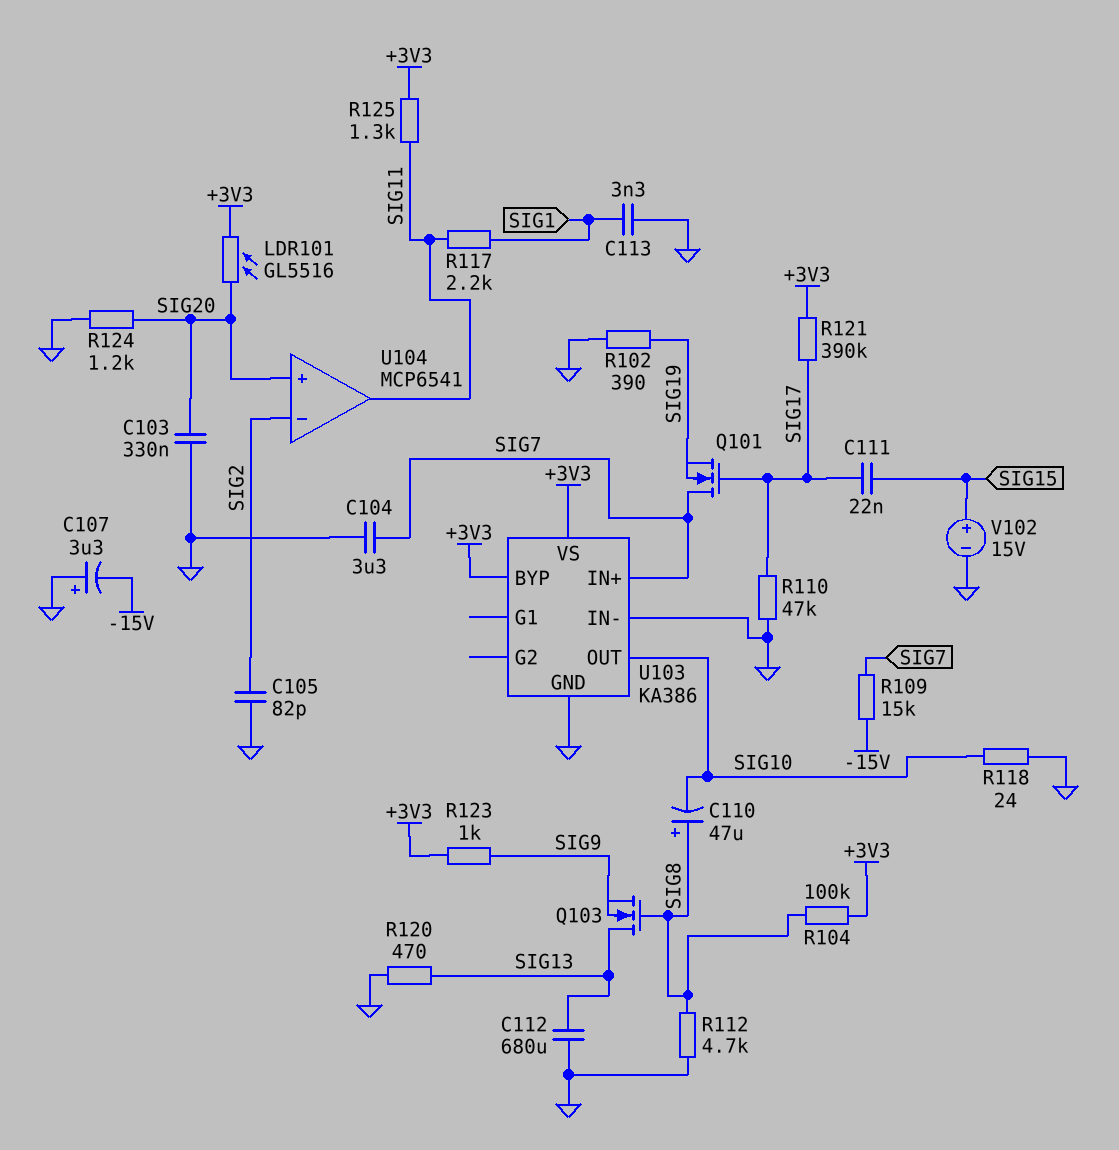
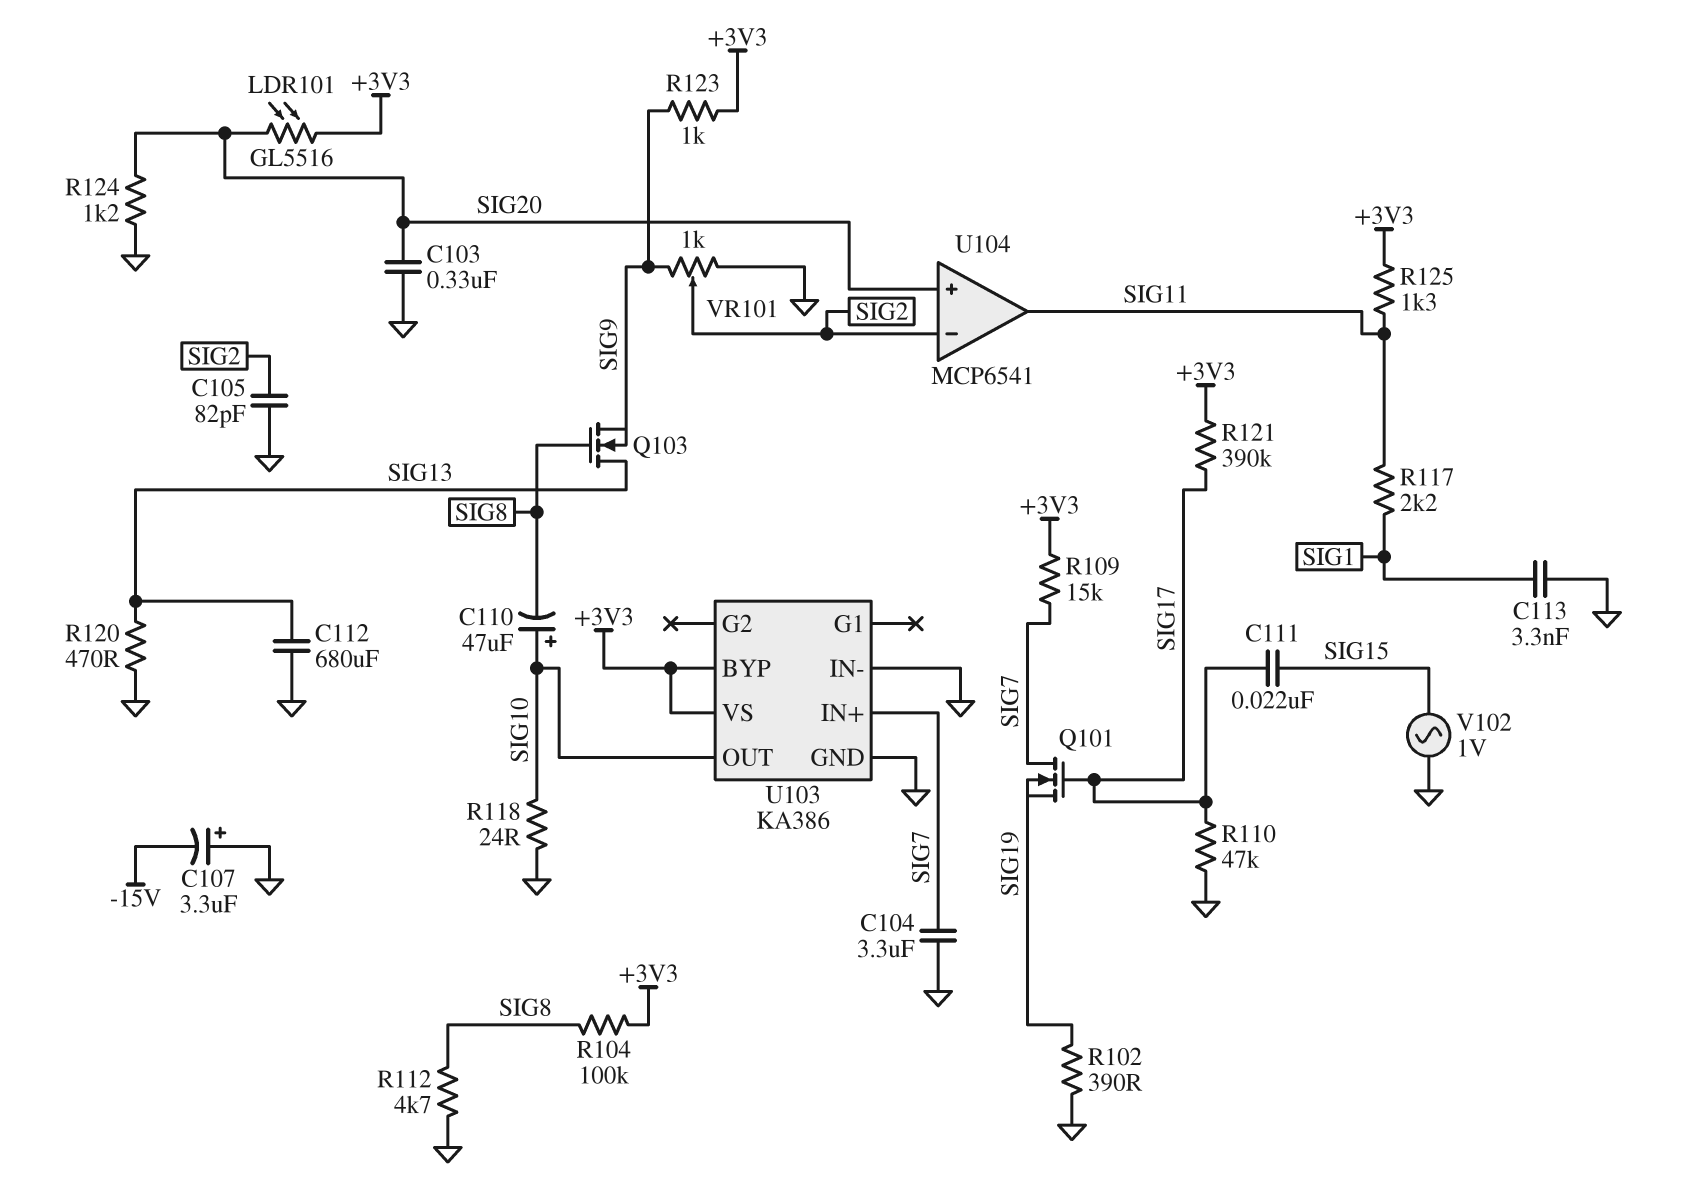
C110: 47uF (plus SIG8, minus SIG10) -> 47uF (plus SIG10, minus SIG8)
R109: 15k (-15V, SIG7) -> 15k (+3V3, SIG7)
V102: 15V (plus SIG15, minus GND) -> AC 1V (GND, SIG15)
VR101: none -> 1k (GND, SIG9, wiper SIG2)

